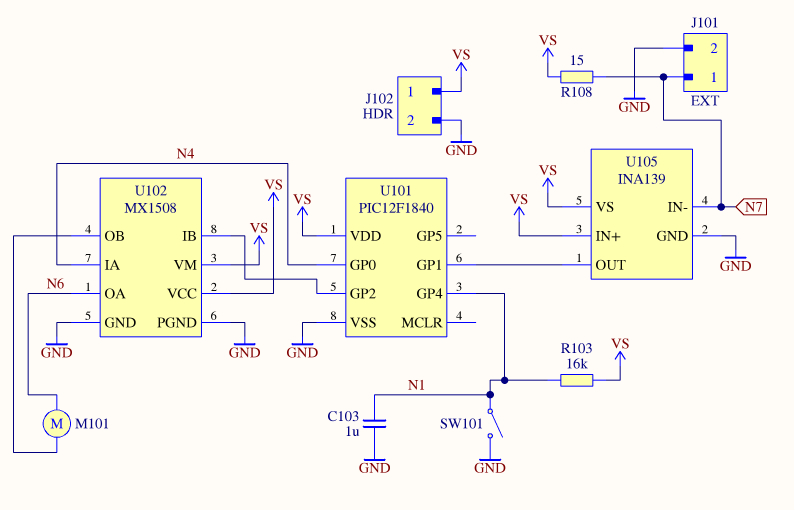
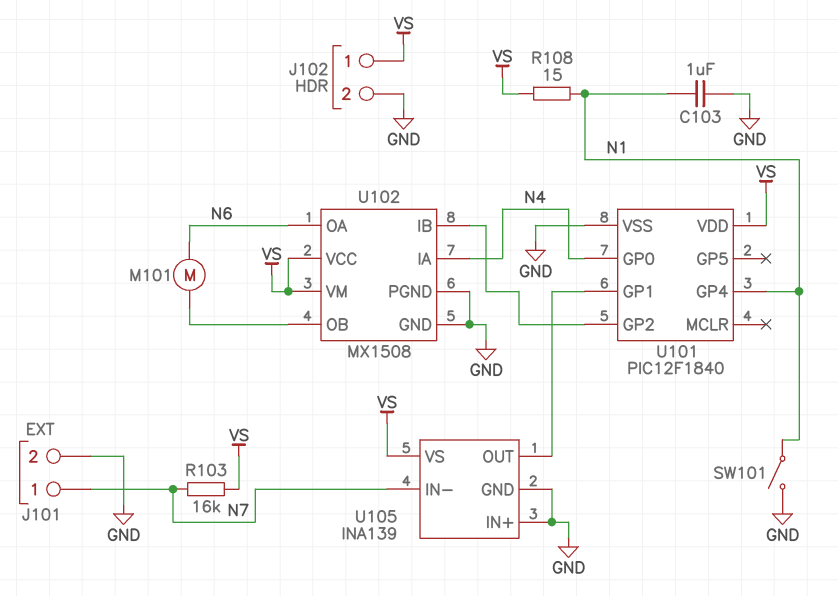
R103: 16k (N1, VS) -> 16k (N7, VS)
R108: 15 (N7, VS) -> 15 (N1, VS)
U105 pin IN+: VS -> GND

